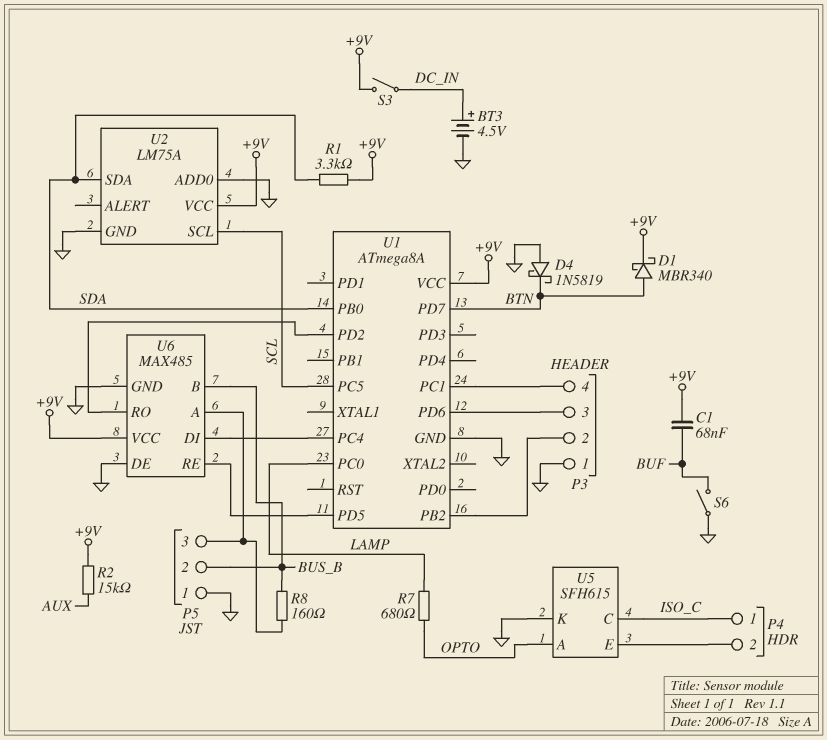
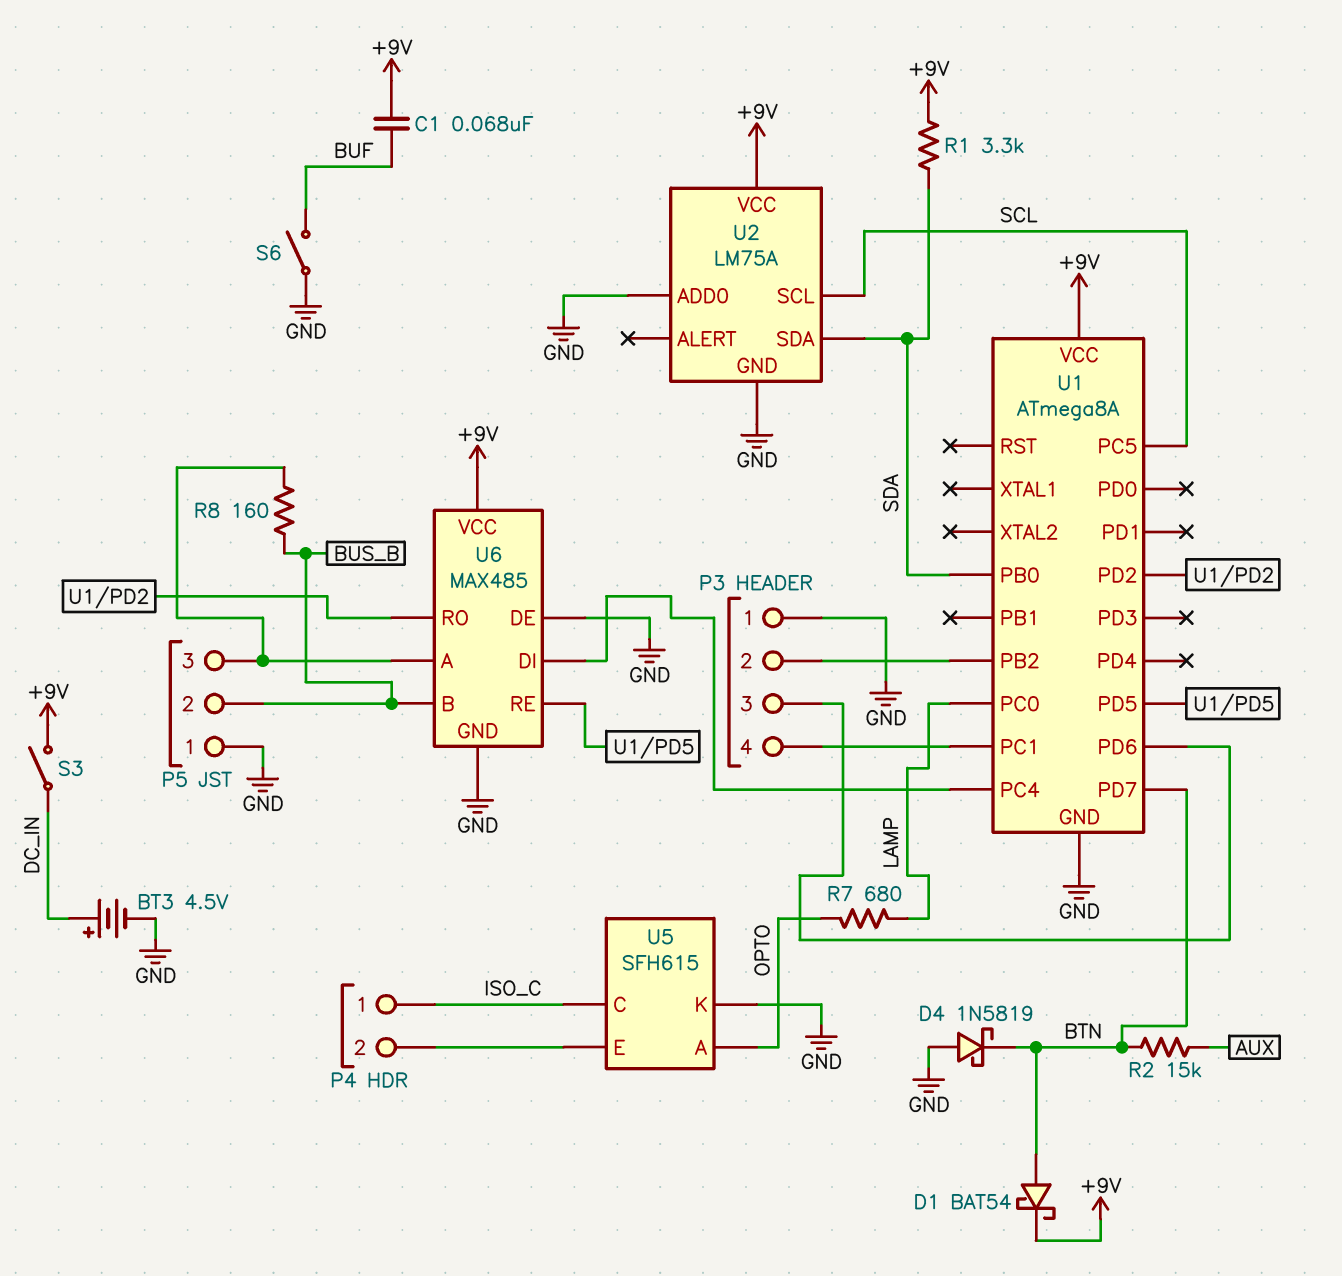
D1: schottky MBR340 (A BTN, K +9V) -> schottky BAT54 (A BTN, K +9V)
R2: 15k (+9V, AUX) -> 15k (AUX, BTN)

